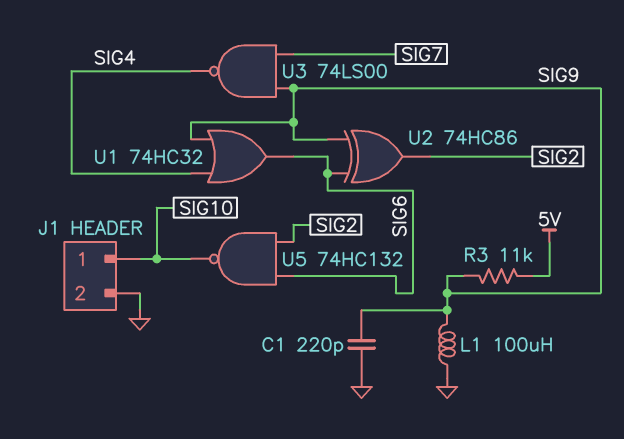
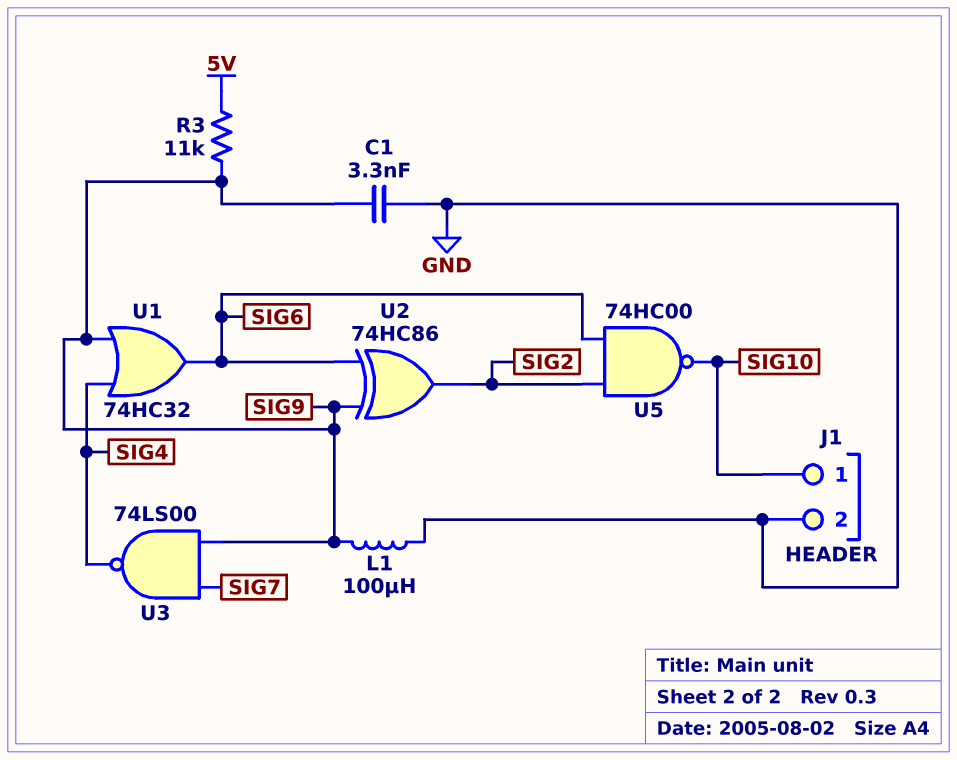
C1: 220pF (GND, SIG9) -> 3.3nF (GND, SIG9)
U5: NAND 74HC132 (in SIG2, in SIG6, out SIG10) -> NAND 74HC00 (in SIG2, in SIG6, out SIG10)

